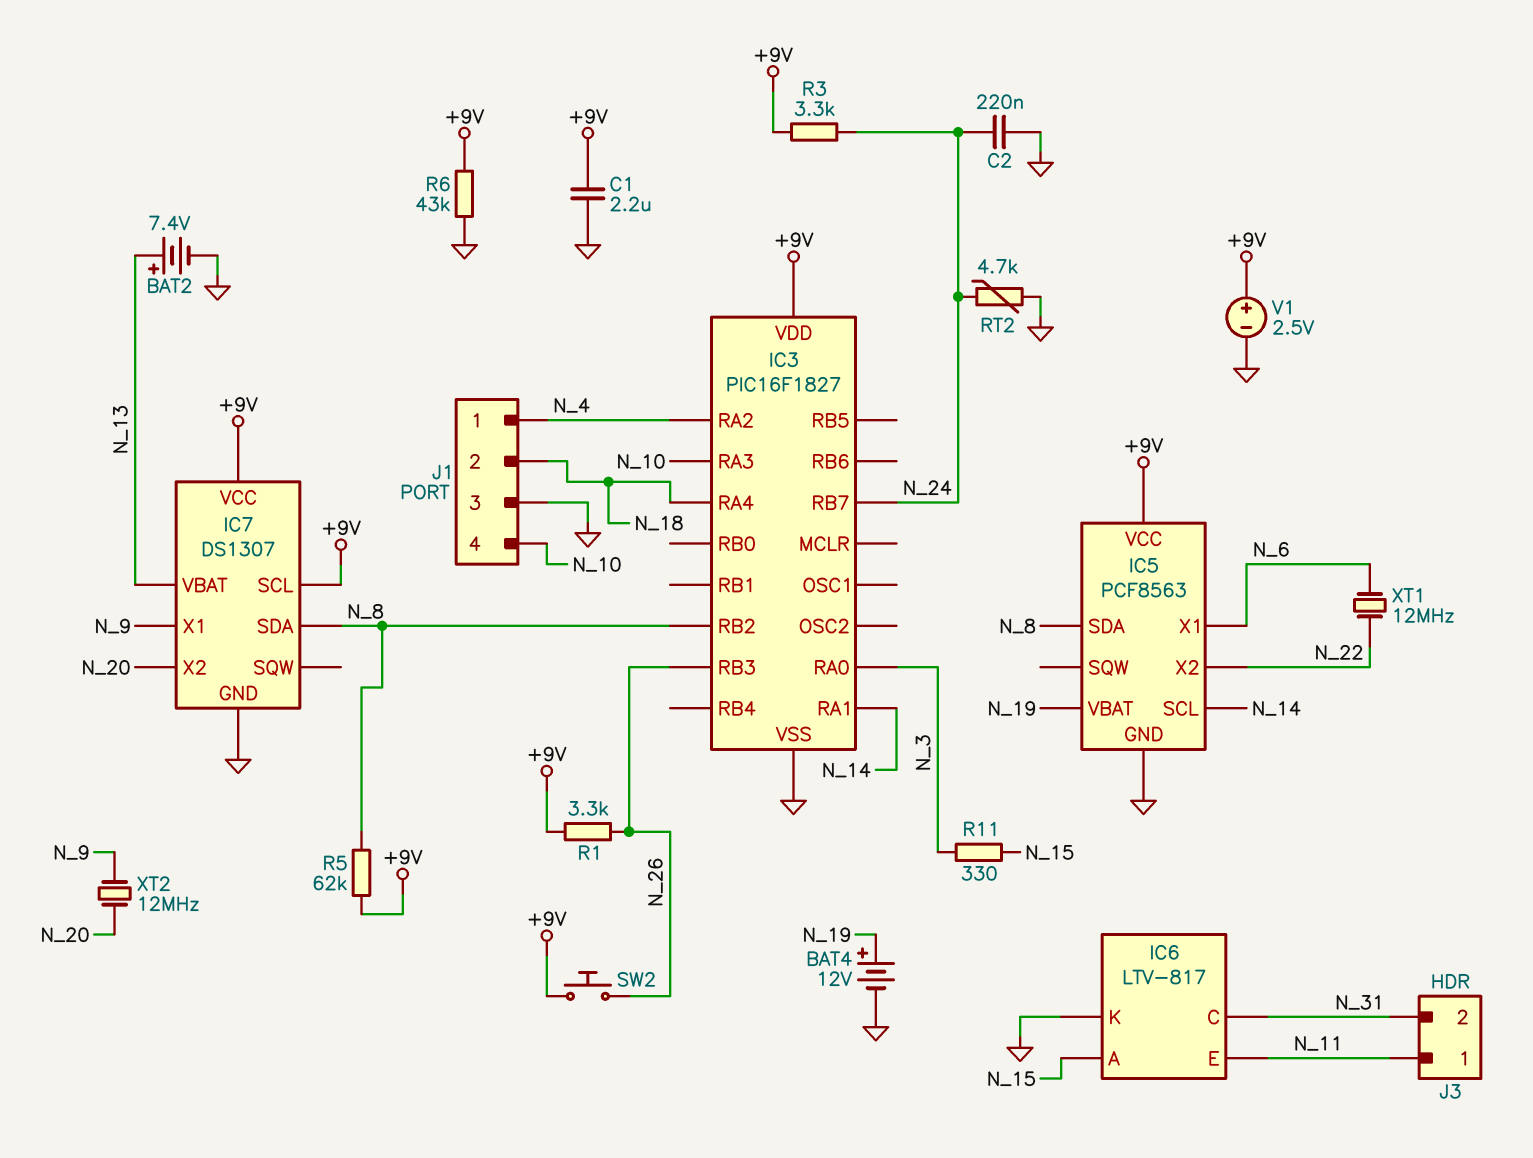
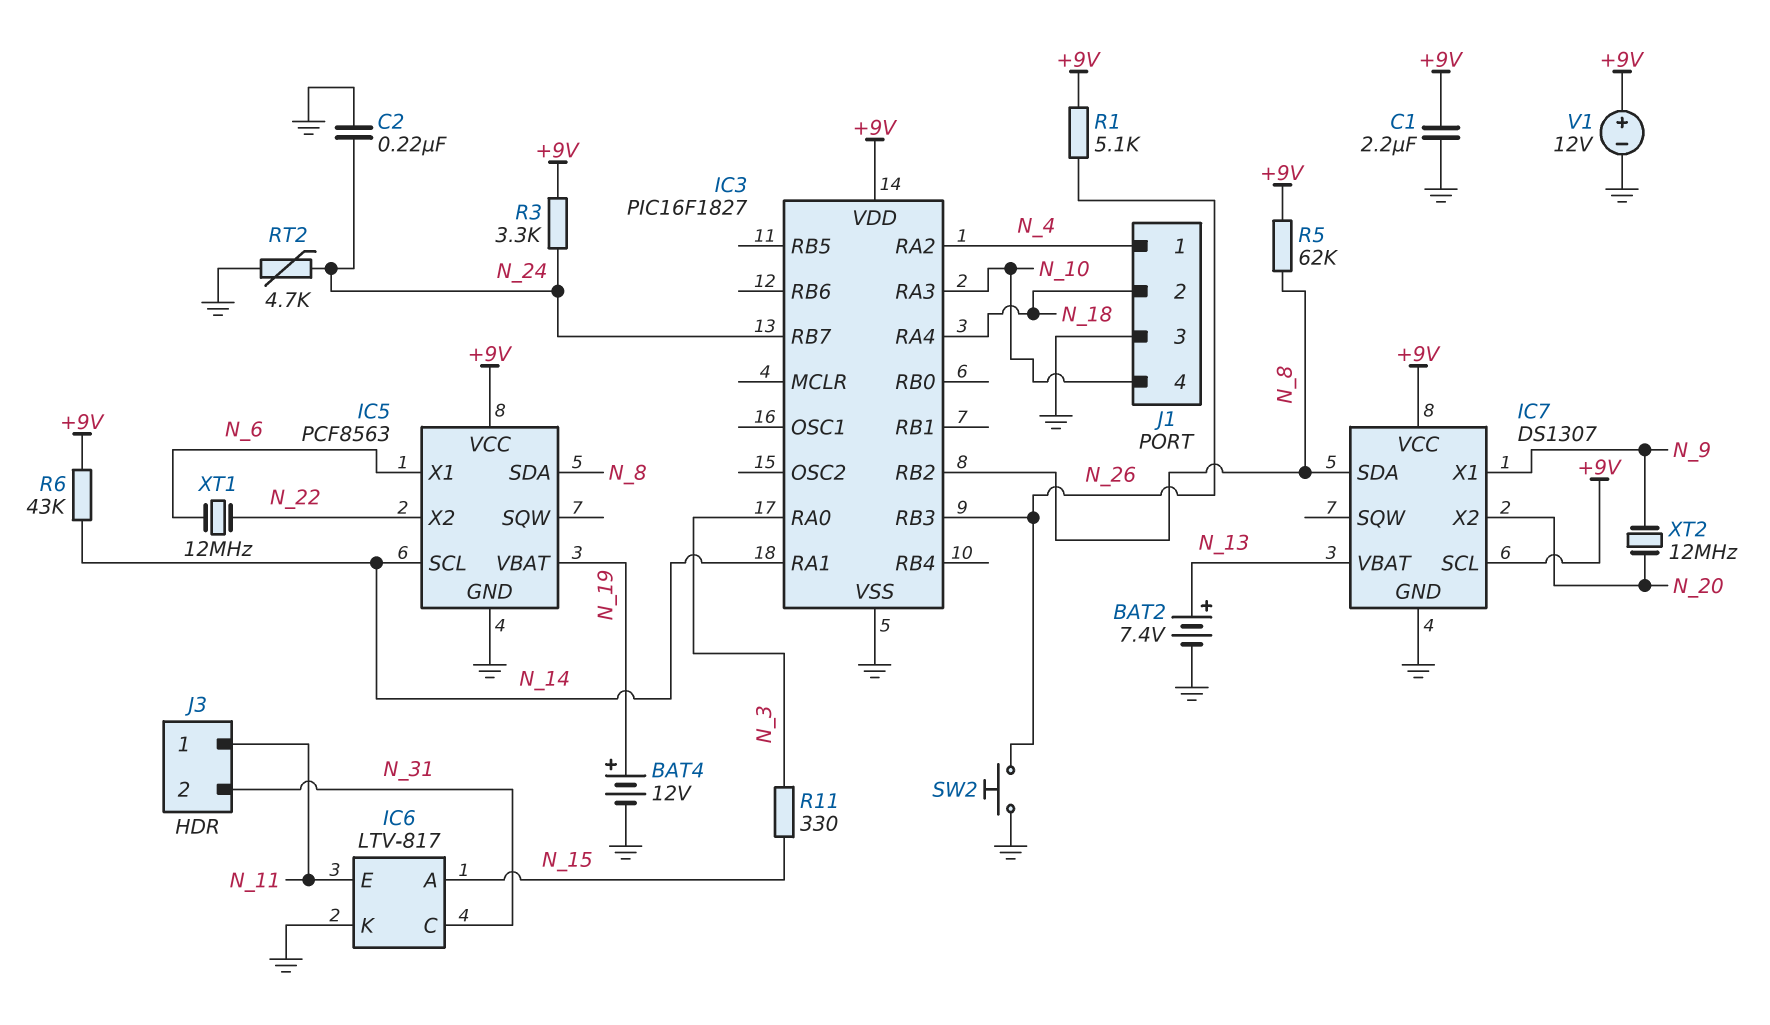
R1: 3.3k (+9V, N_26) -> 5.1k (+9V, N_26)
R6: 43k (+9V, GND) -> 43k (+9V, N_14)
SW2: button (+9V, N_26) -> button (GND, N_26)
V1: 2.5V (plus +9V, minus GND) -> 12V (plus +9V, minus GND)

